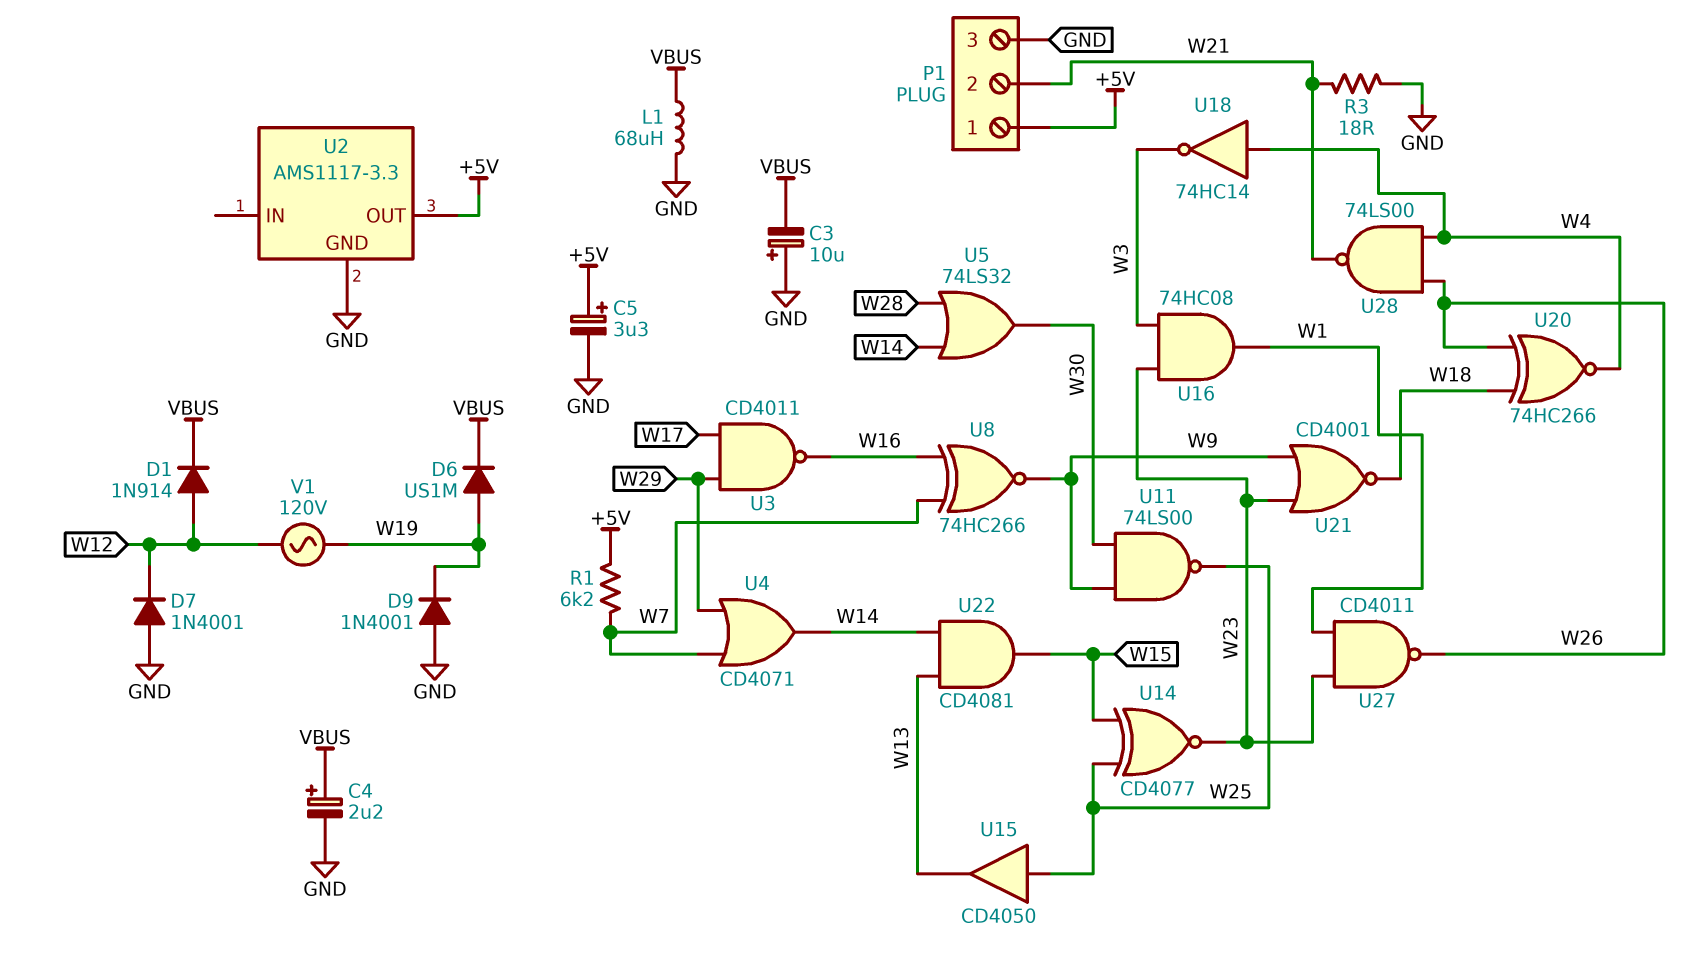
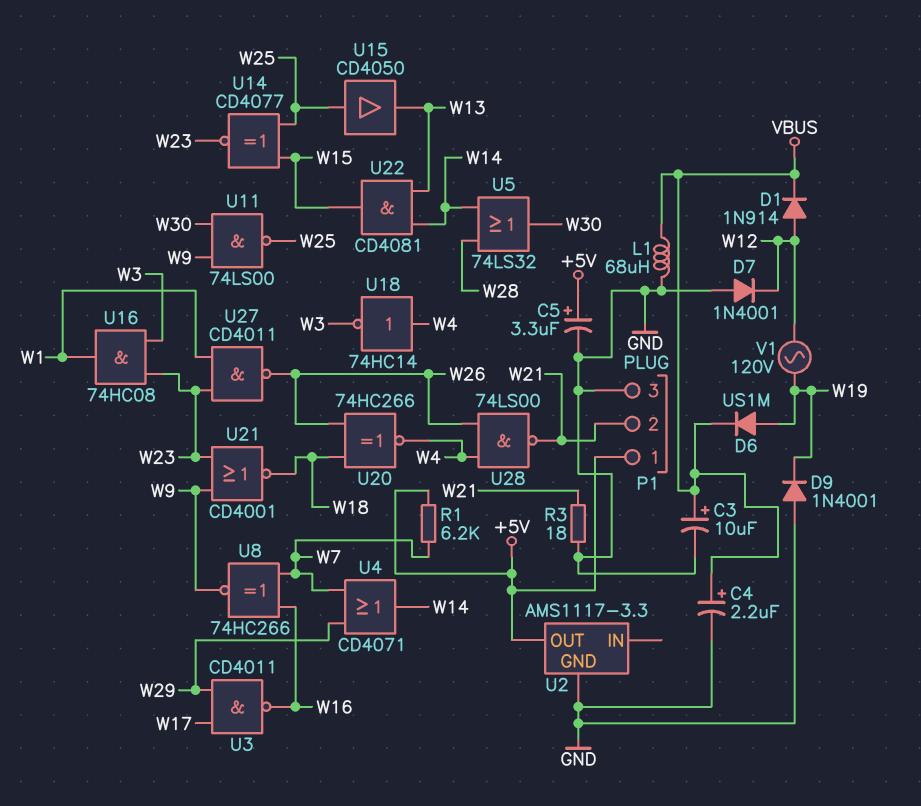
C3: 10uF (plus GND, minus VBUS) -> 10uF (plus VBUS, minus GND)

